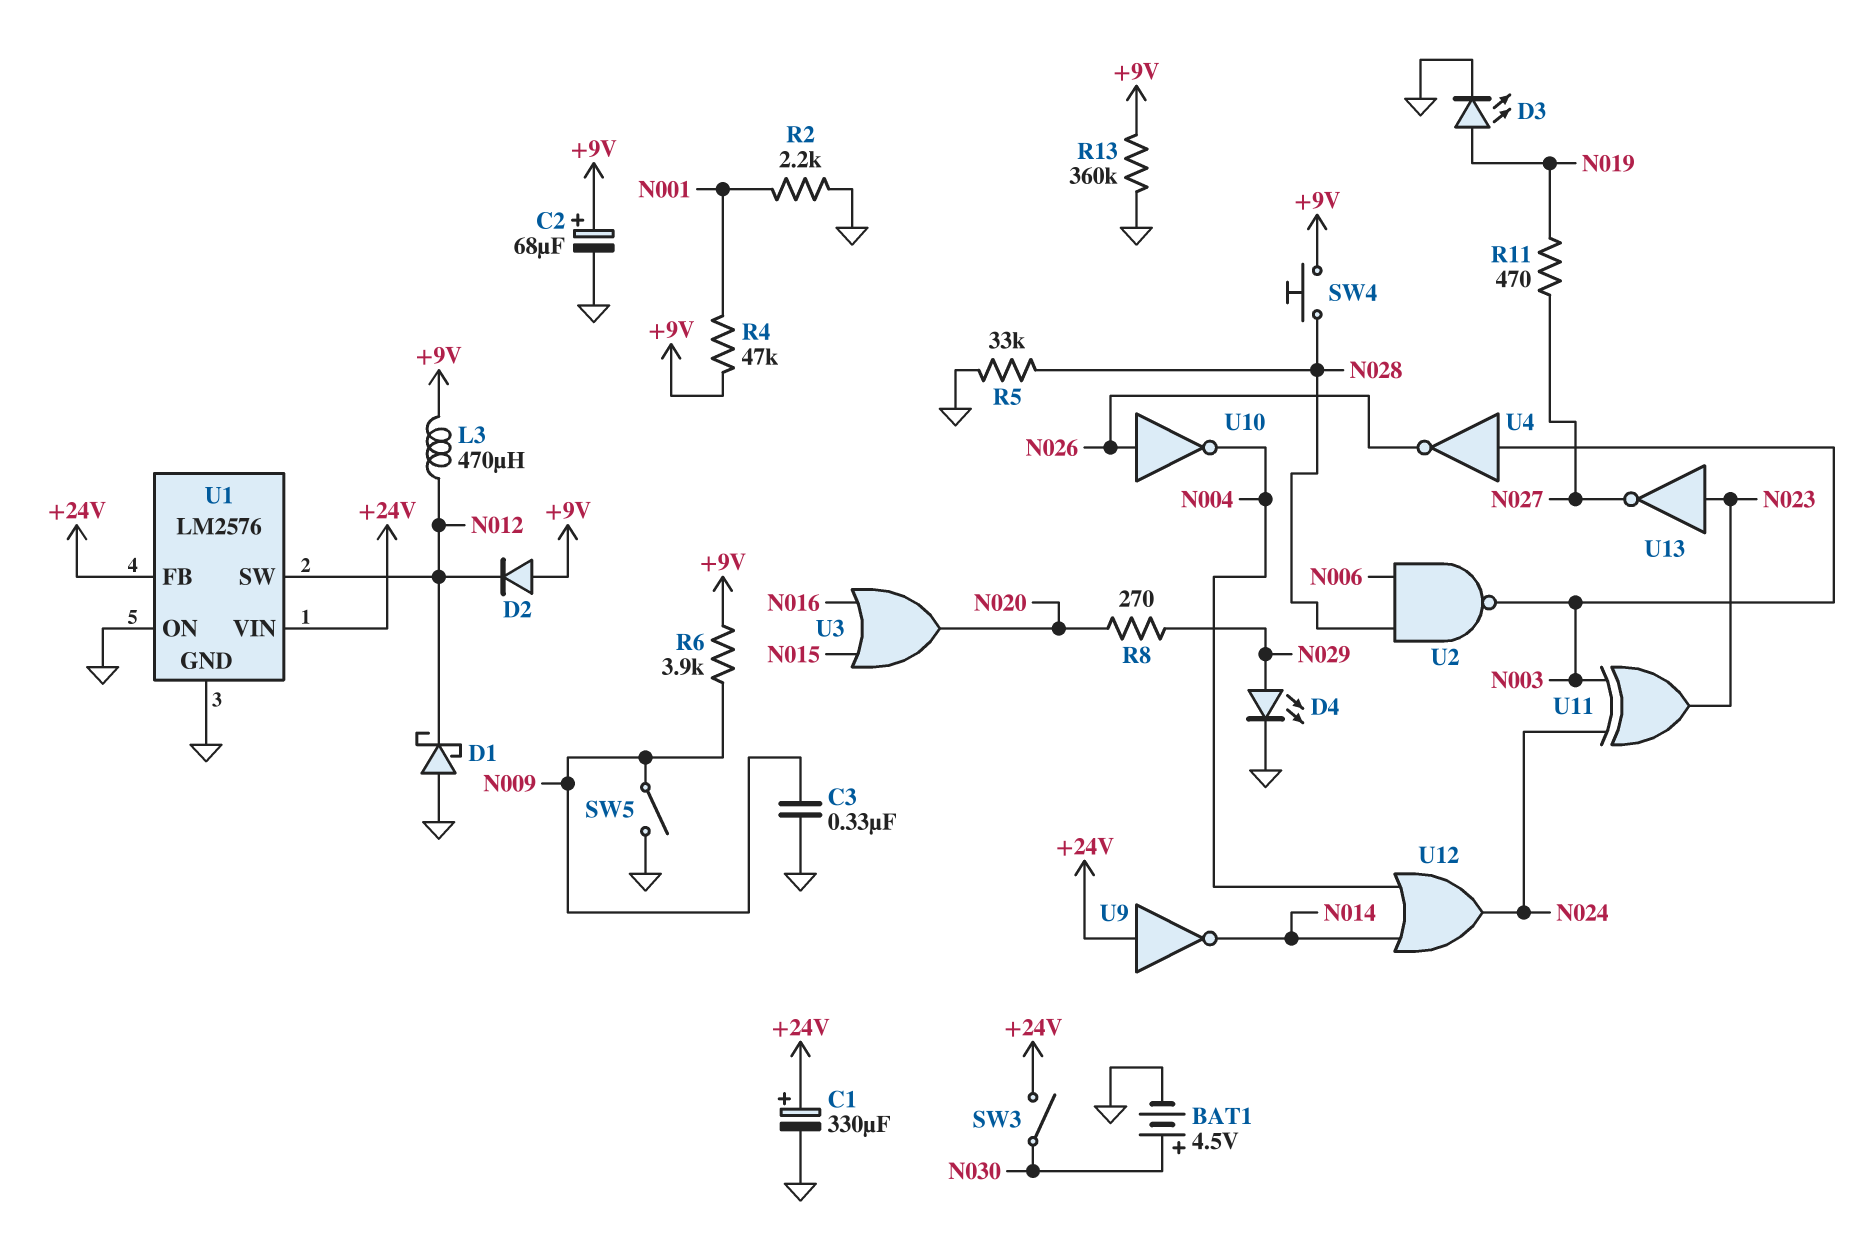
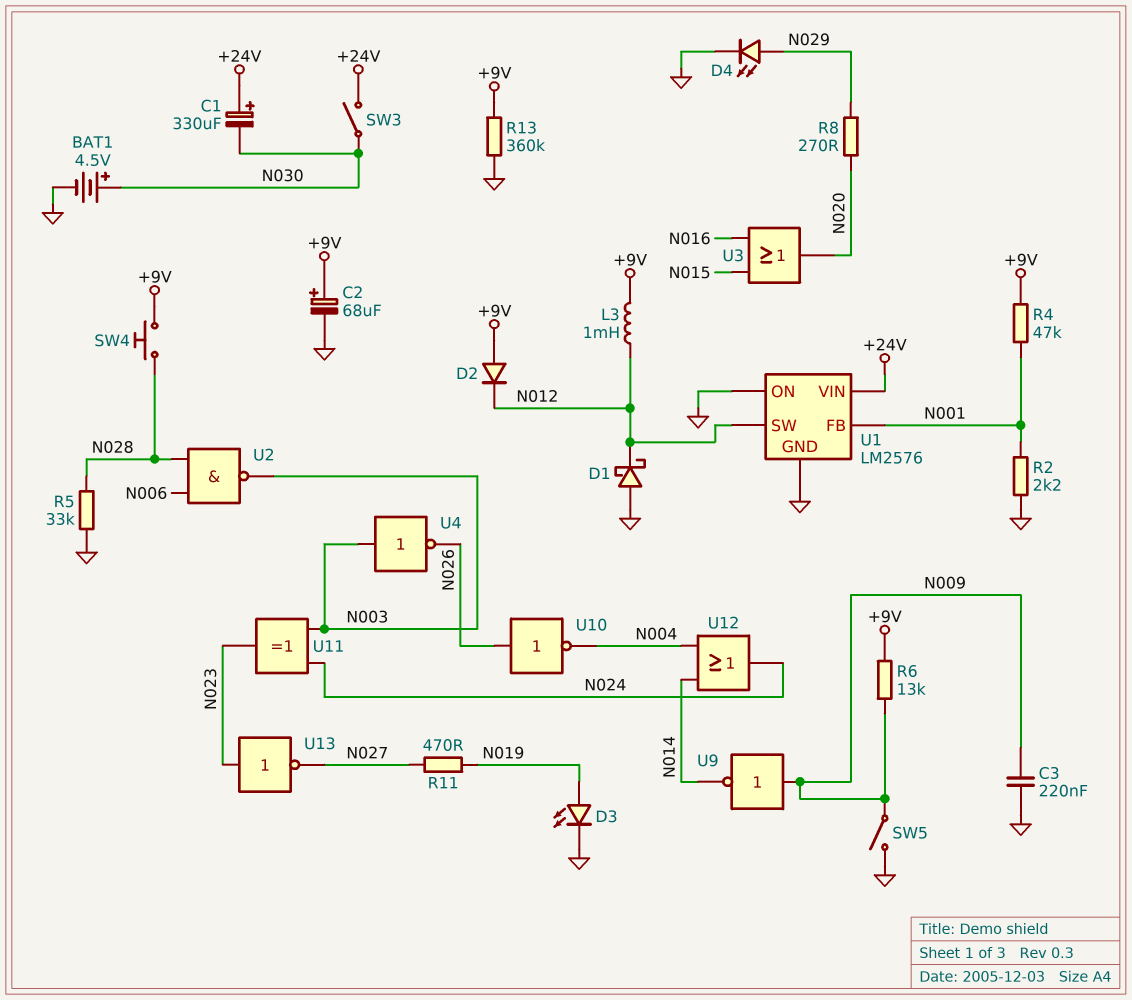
C1: 330uF (plus +24V, minus GND) -> 330uF (plus +24V, minus N030)
C3: 330nF (GND, N009) -> 220nF (GND, N009)
L3: 470uH (+9V, N012) -> 1mH (+9V, N012)
R6: 3.9k (+9V, N009) -> 13k (+9V, N009)
U1 pin FB: +24V -> N001
U9: NOT (in +24V, out N014) -> NOT (in N009, out N014)

